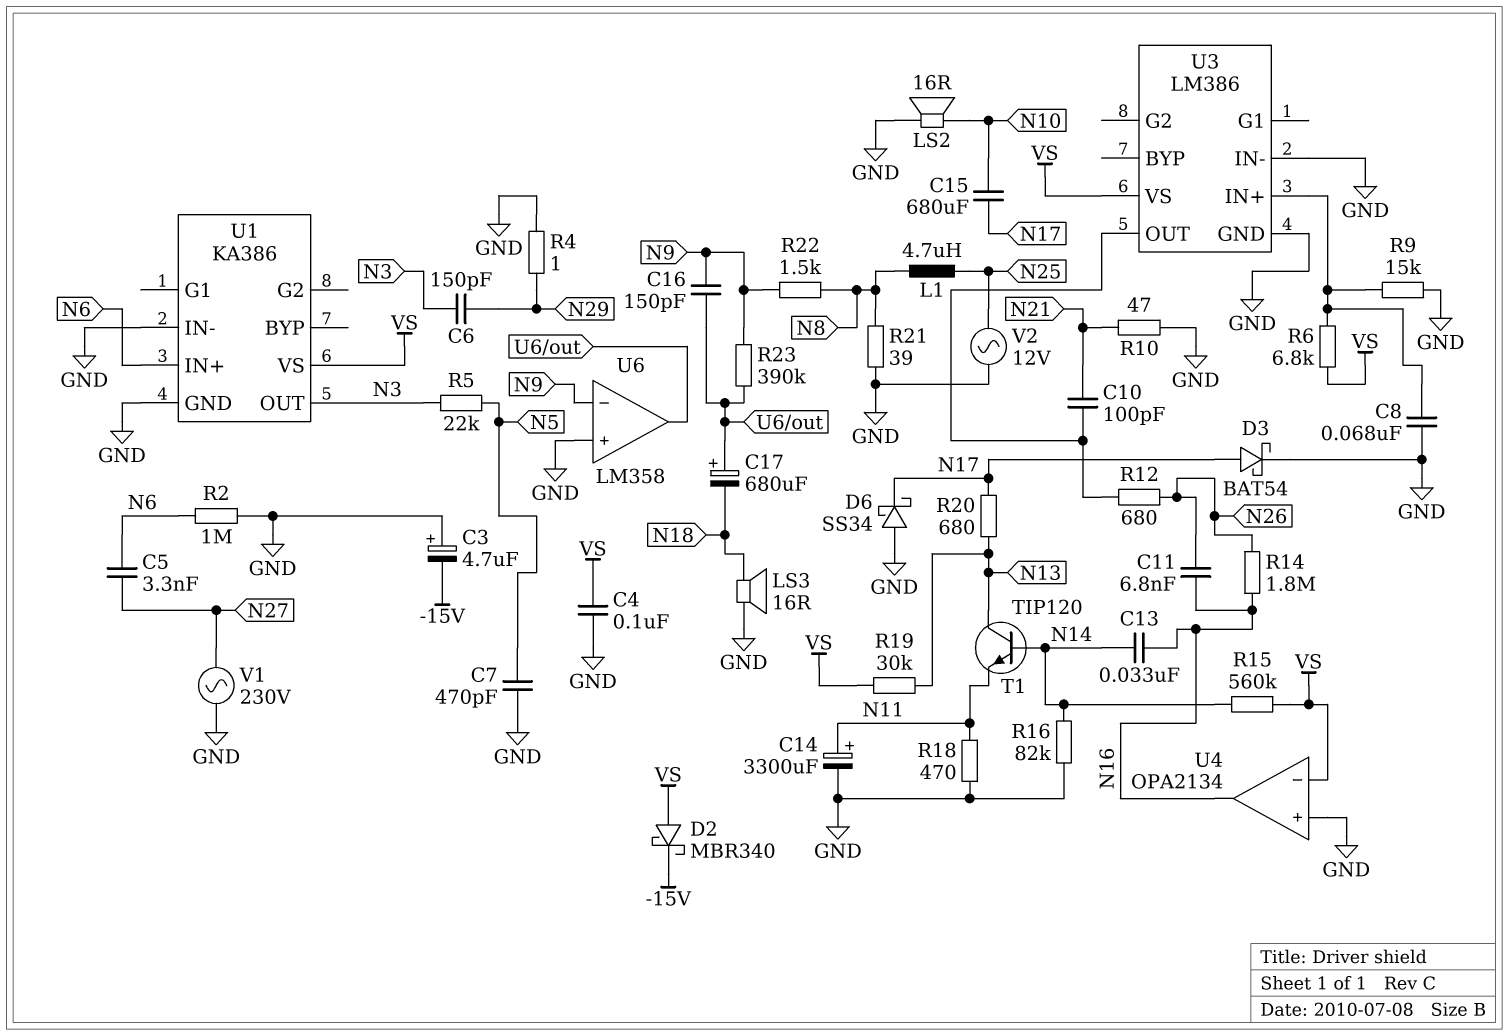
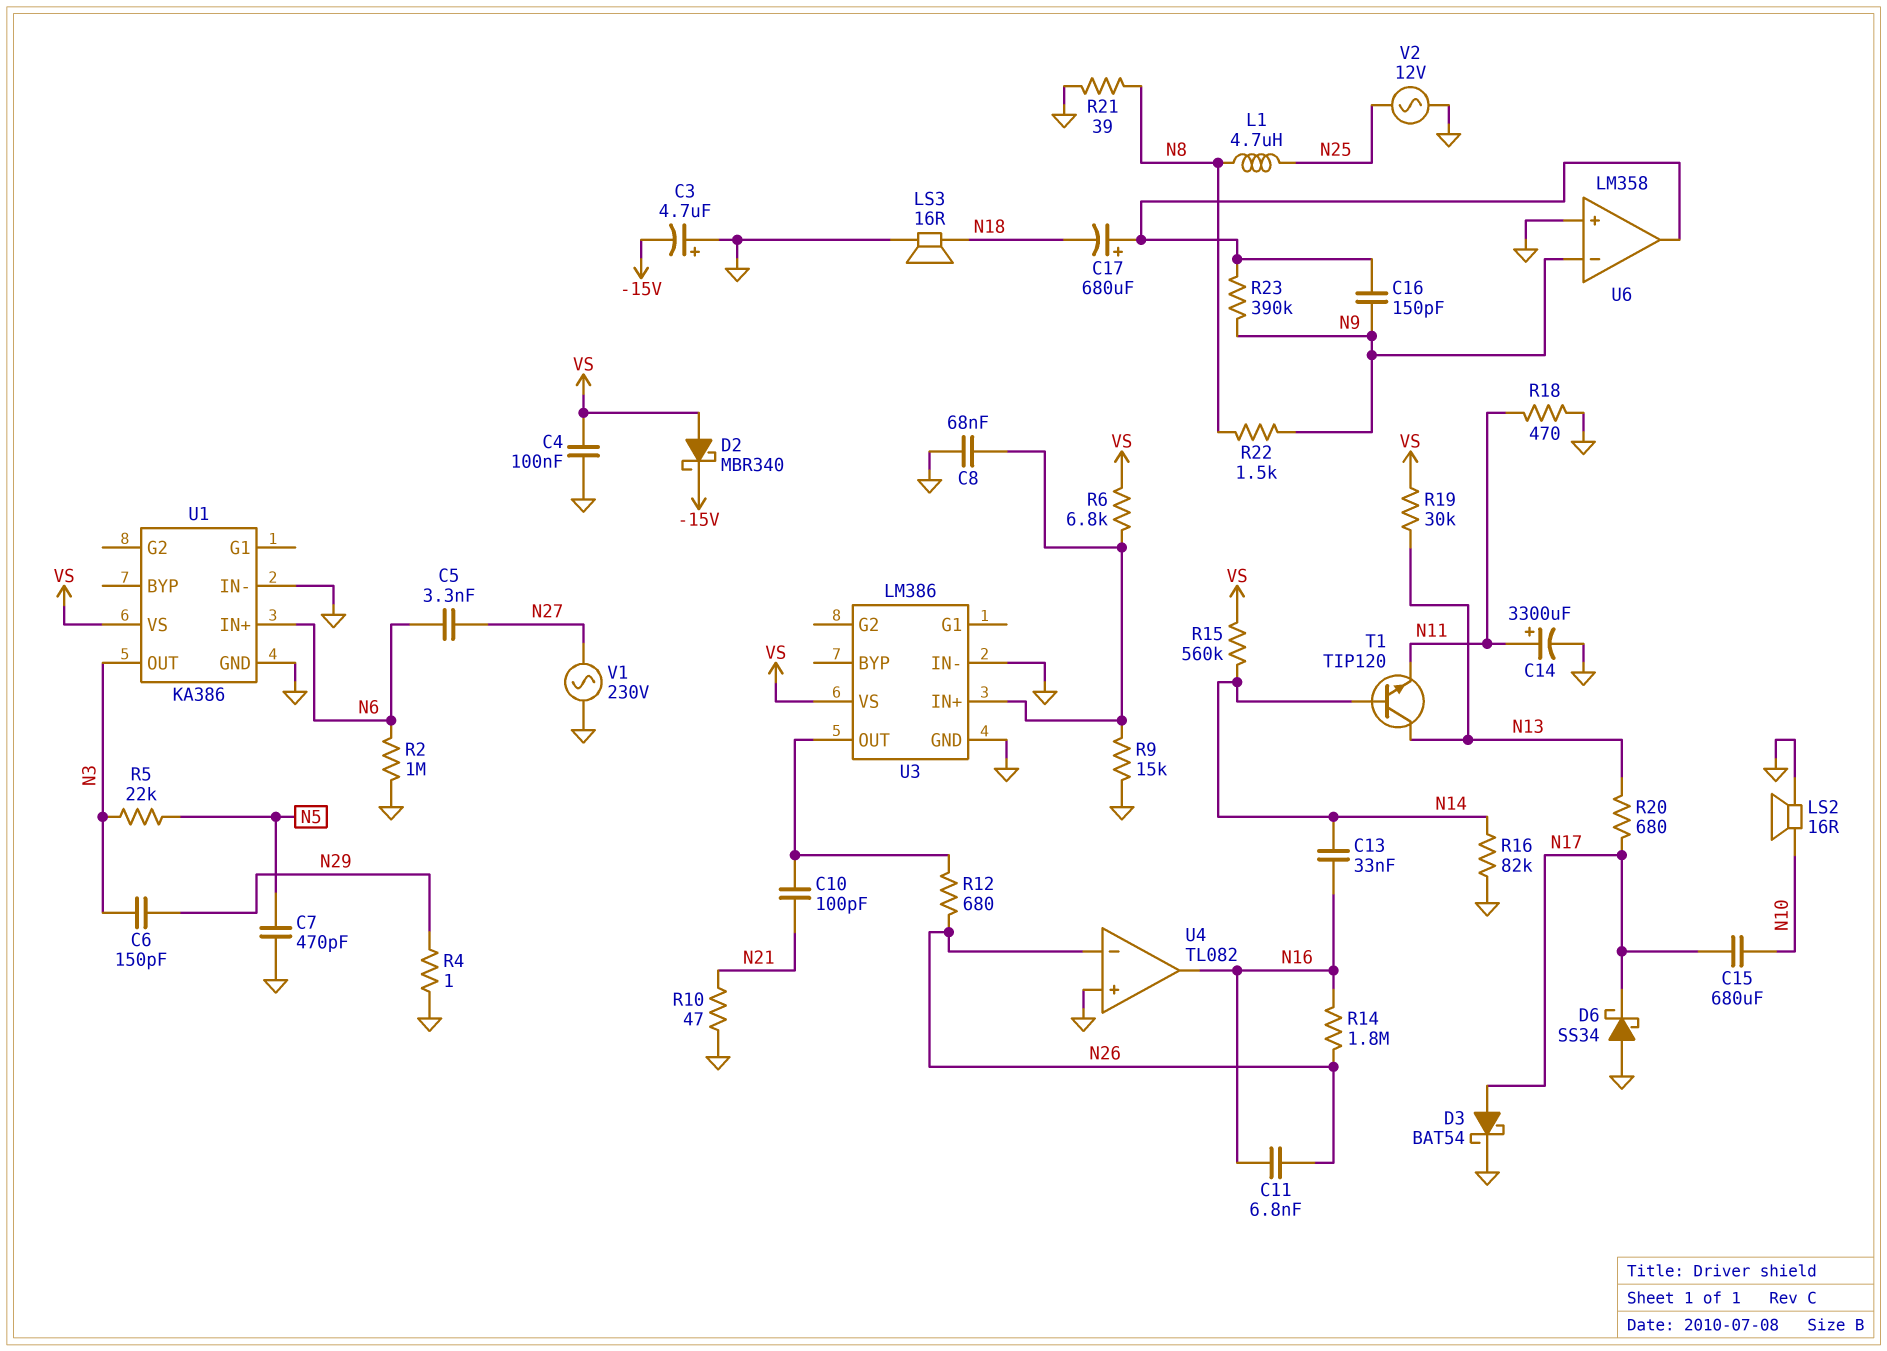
U4: OPA2134 -> TL082
U4 pin in-: VS -> N26

